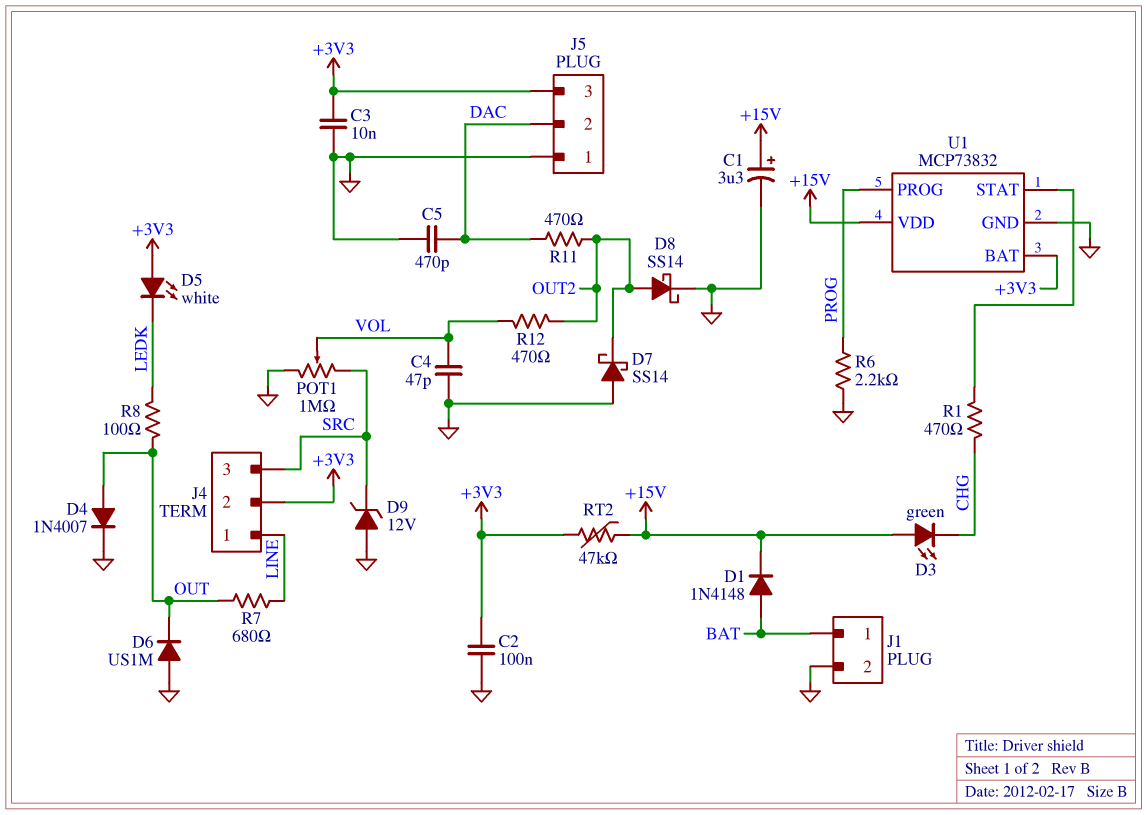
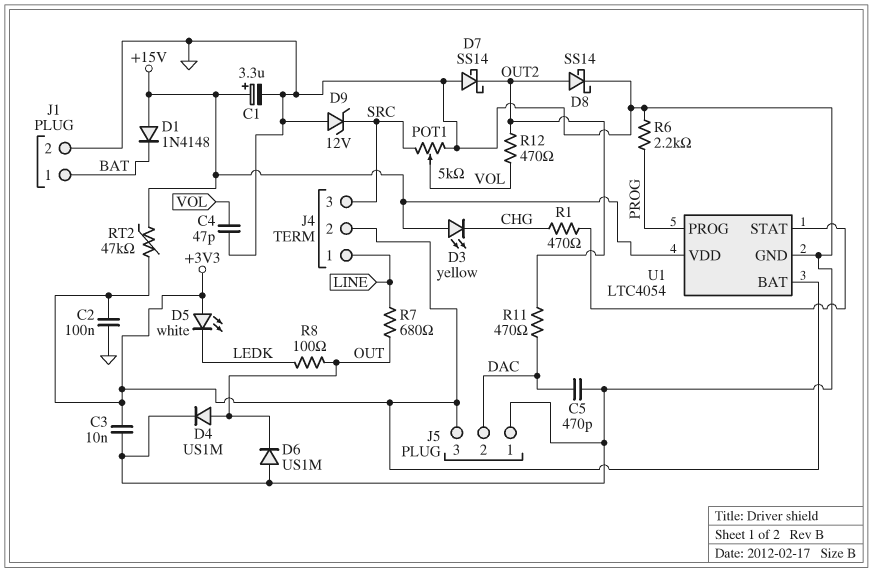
D1: diode 1N4148 (A BAT, K +15V) -> diode 1N4148 (A +15V, K BAT)
D3: LED green (A +15V, K CHG) -> LED yellow (A +15V, K CHG)
D4: diode 1N4007 (A OUT, K GND) -> diode US1M (A OUT, K GND)
POT1: 1M (GND, SRC, wiper VOL) -> 5k (GND, SRC, wiper VOL)
U1: MCP73832 -> LTC4054

